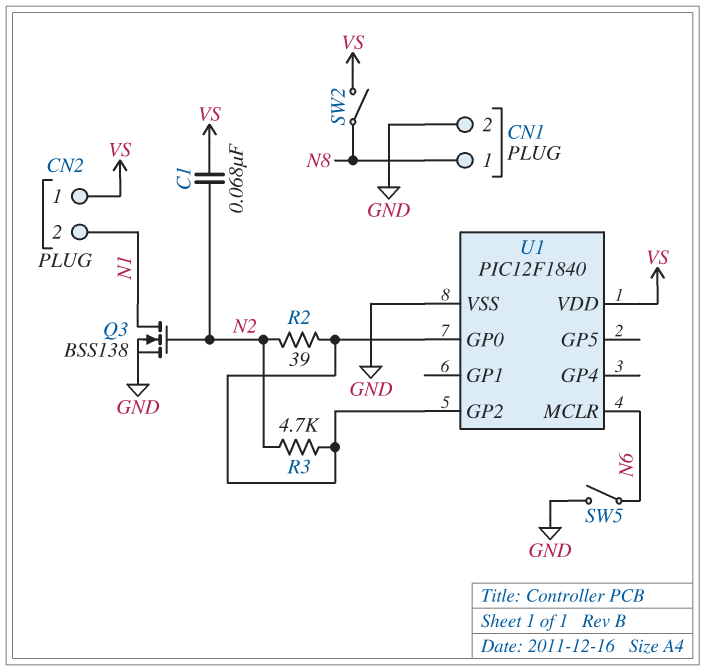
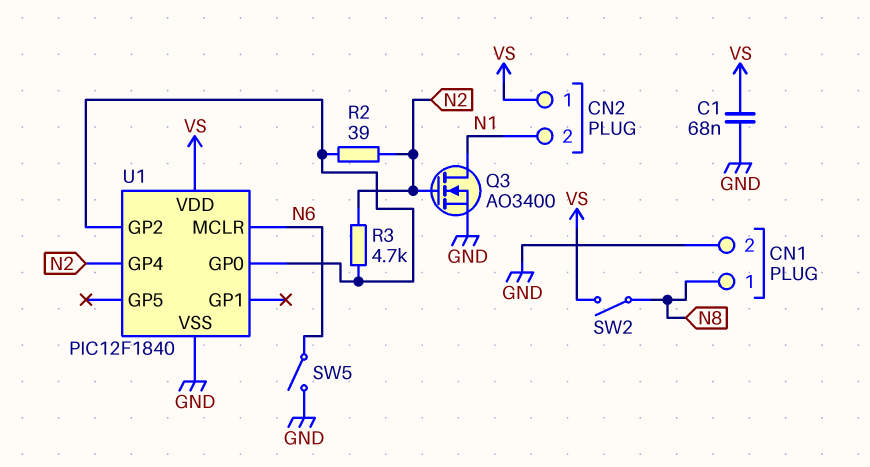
C1: 68nF (N2, VS) -> 68nF (GND, VS)
Q3: NMOS BSS138 (G N2, D N1, S GND) -> NMOS AO3400 (G N2, D N1, S GND)
U1 pin GP4: none -> N2

